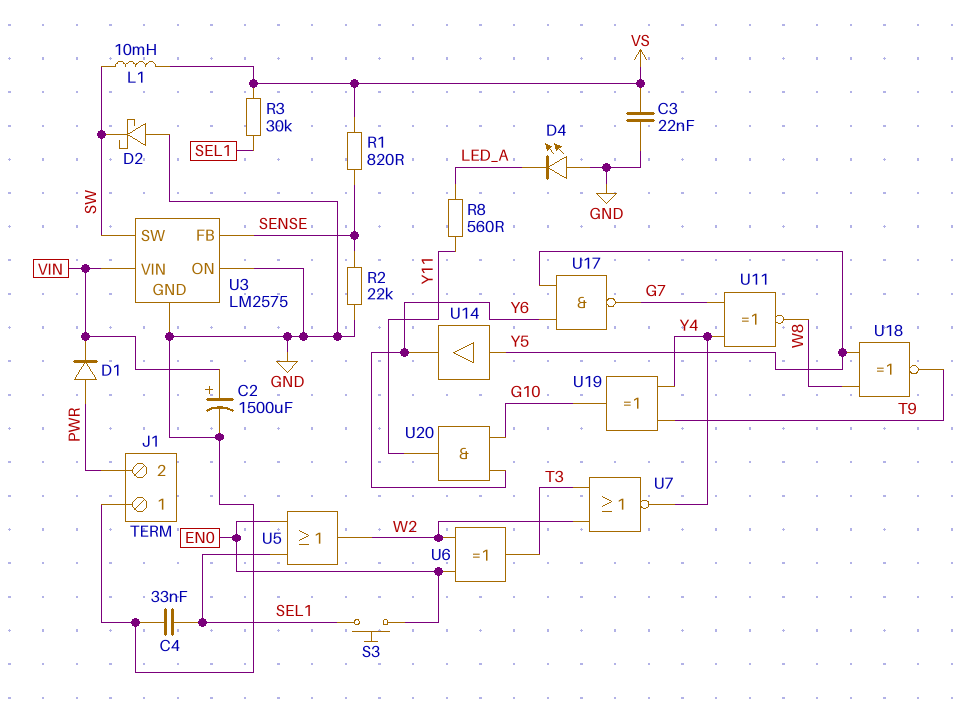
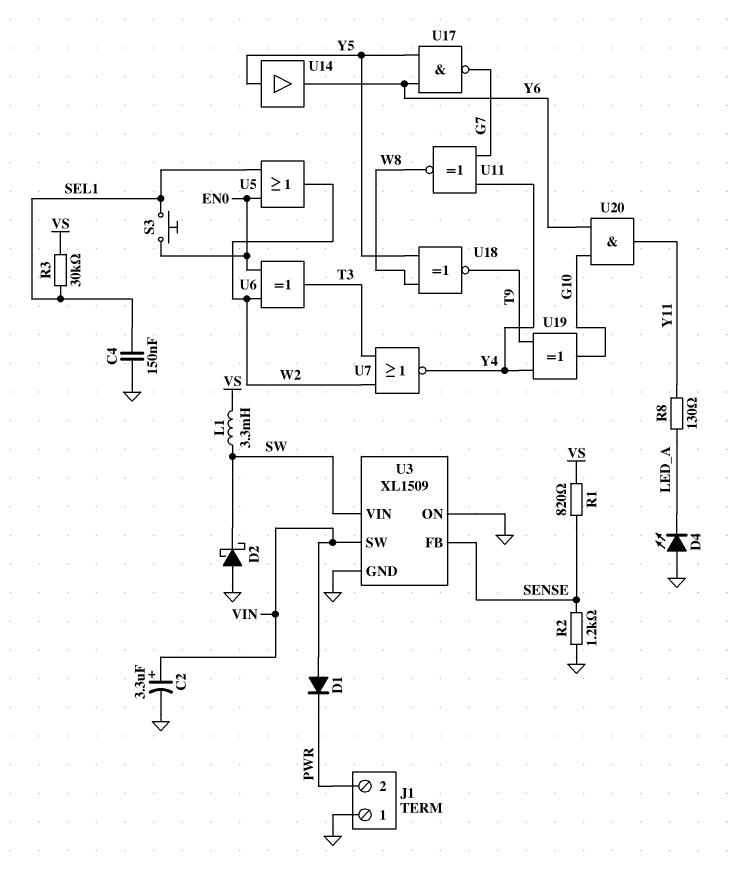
C2: 1500uF (plus VIN, minus GND) -> 3.3uF (plus VIN, minus GND)
C3: 22nF (GND, VS) -> none
C4: 33nF (GND, SEL1) -> 150nF (GND, SEL1)
D1: diode (A PWR, K VIN) -> diode (A VIN, K PWR)
L1: 10mH (SW, VS) -> 3.3mH (SW, VS)
R2: 22k (GND, SENSE) -> 1.2k (GND, SENSE)
R8: 560 (LED_A, Y11) -> 130 (LED_A, Y11)
U3: LM2575 -> XL1509
U3 pin SW: SW -> VIN
U3 pin VIN: VIN -> SW

